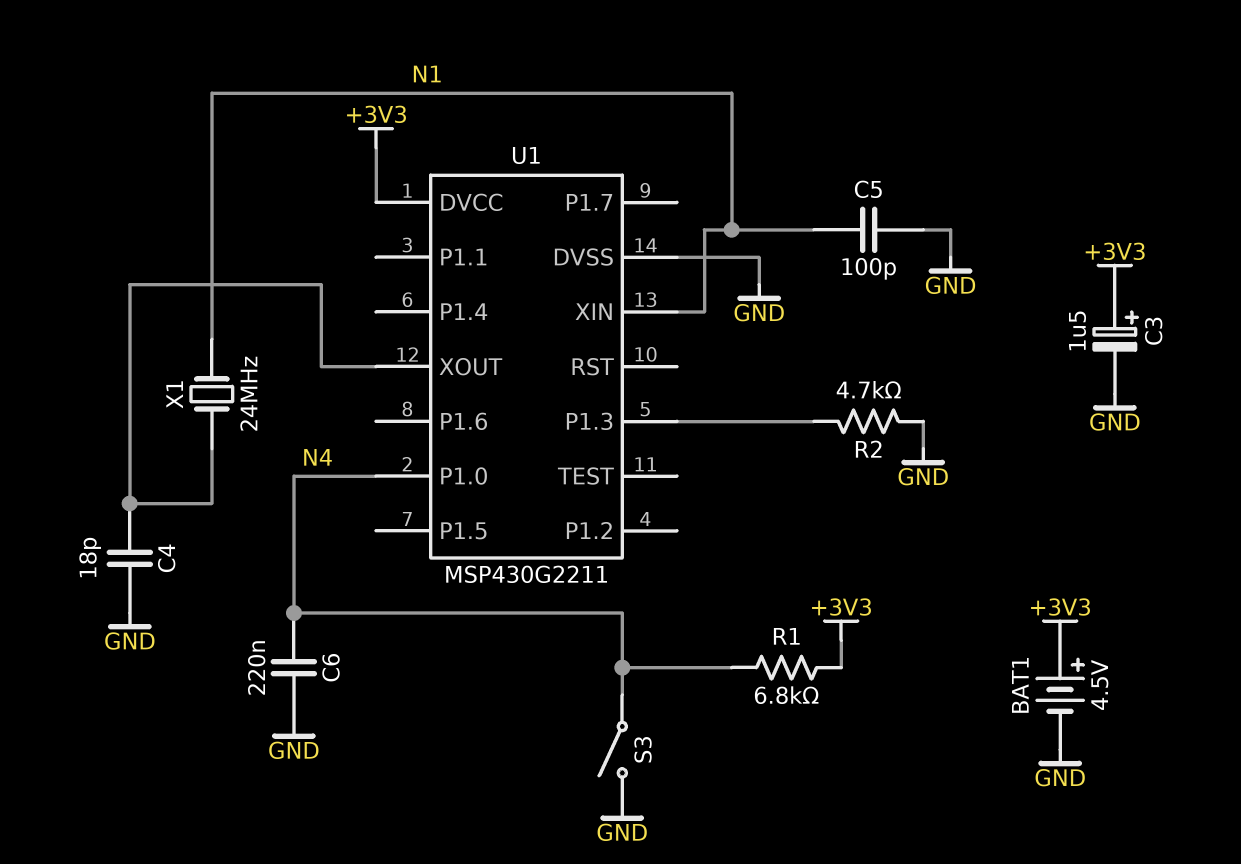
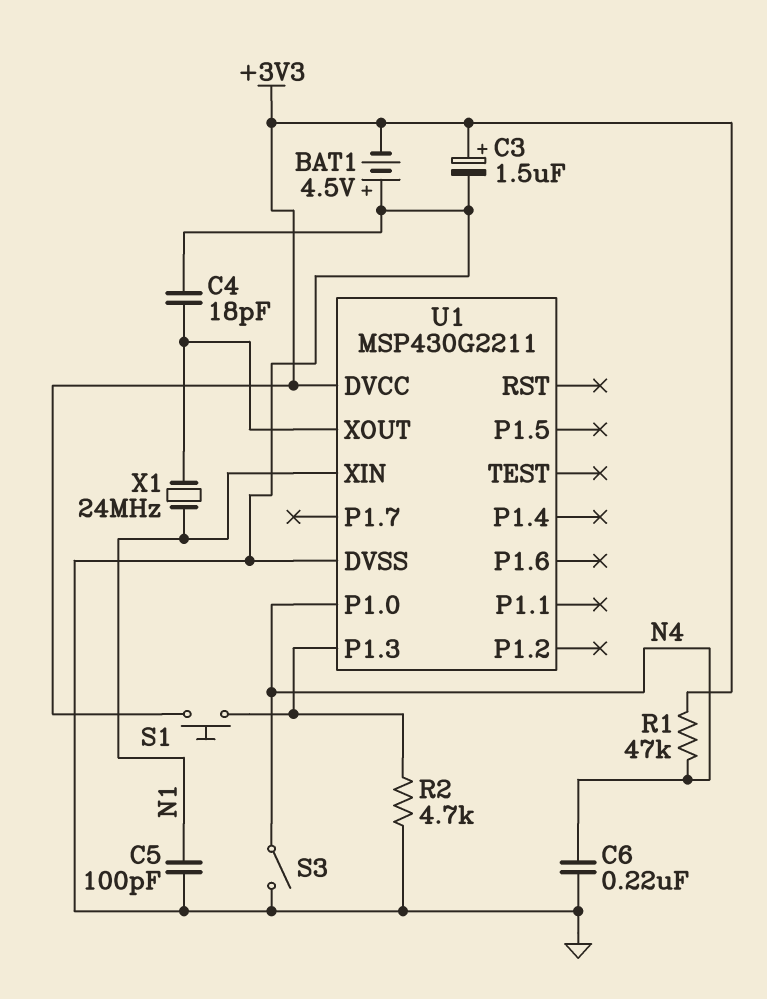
BAT1: 4.5V (plus +3V3, minus GND) -> 4.5V (plus GND, minus +3V3)
R1: 6.8k (+3V3, N4) -> 47k (+3V3, N4)
S1: none -> button (+3V3, U1/P1.3)

